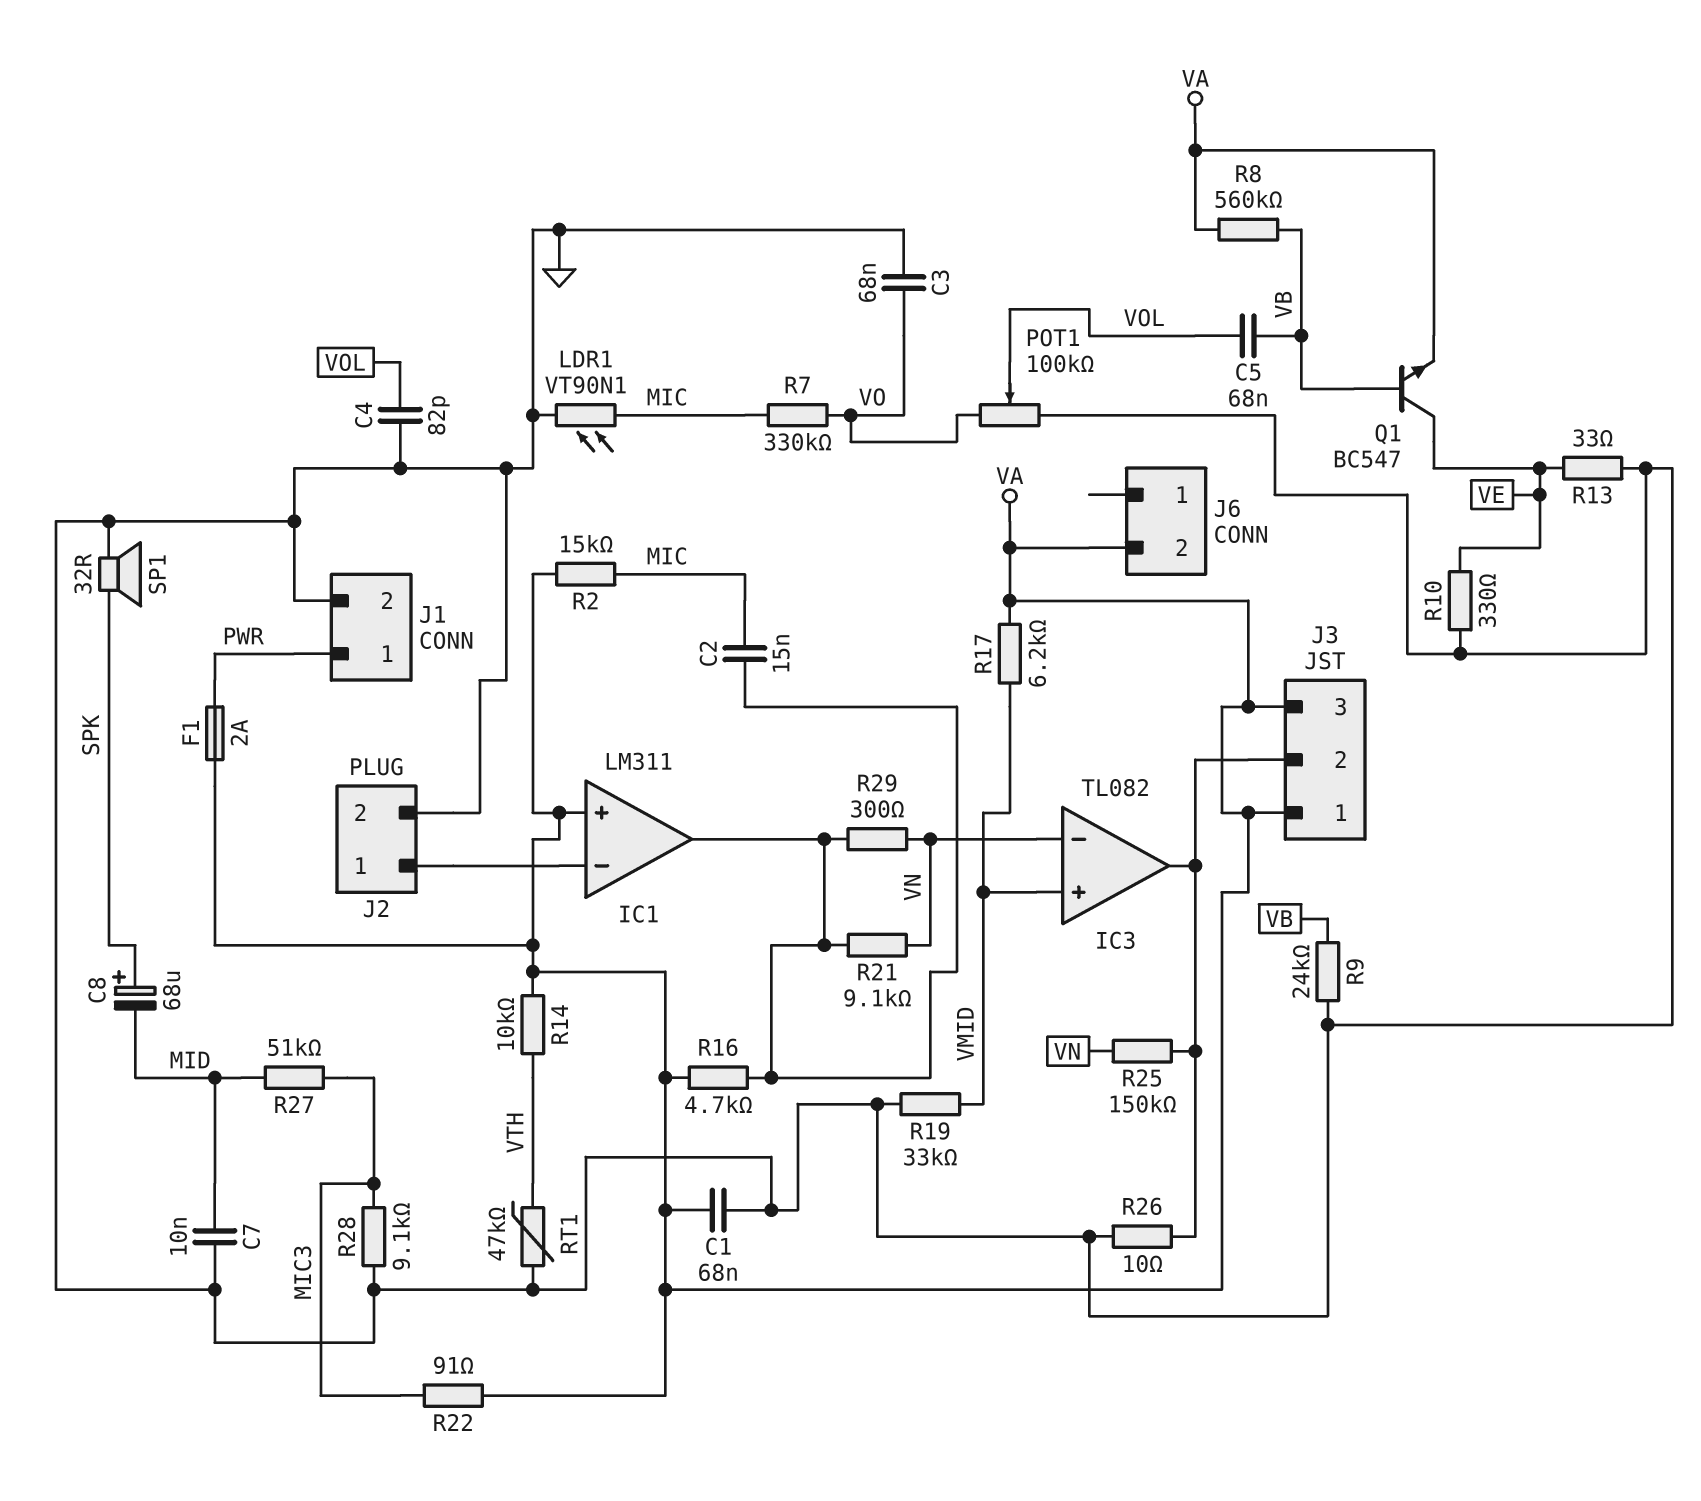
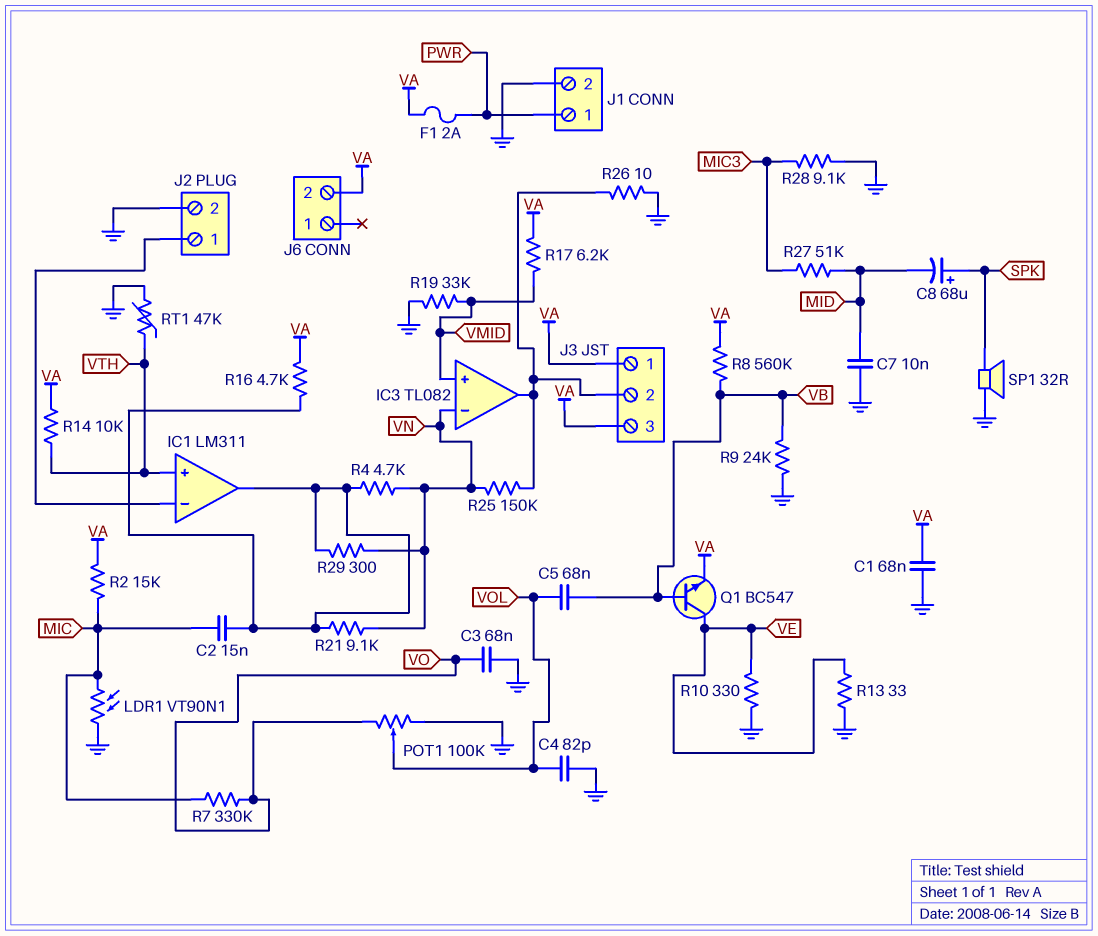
IC1 pin in+: VA -> VTH
R4: none -> 4.7k (IC1/out, VN)
R22: 91 (MIC3, VA) -> none

